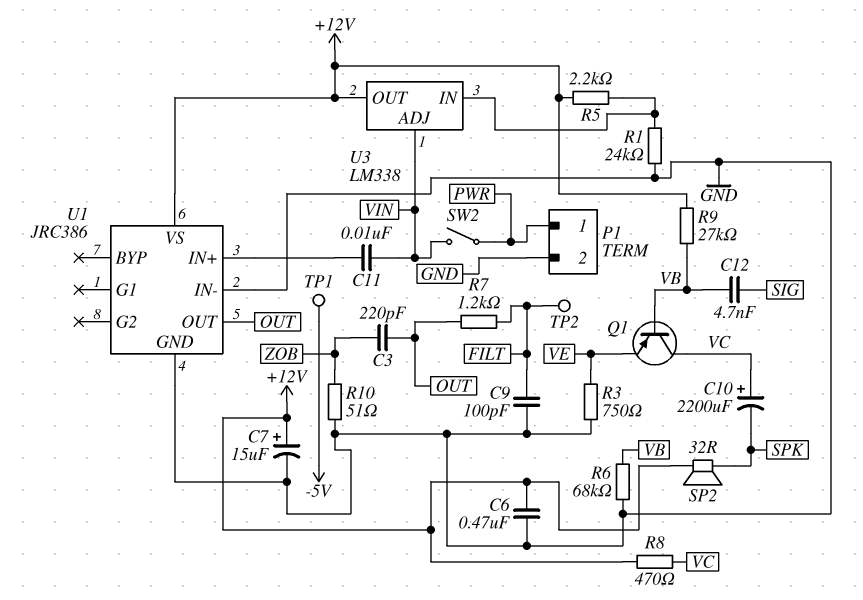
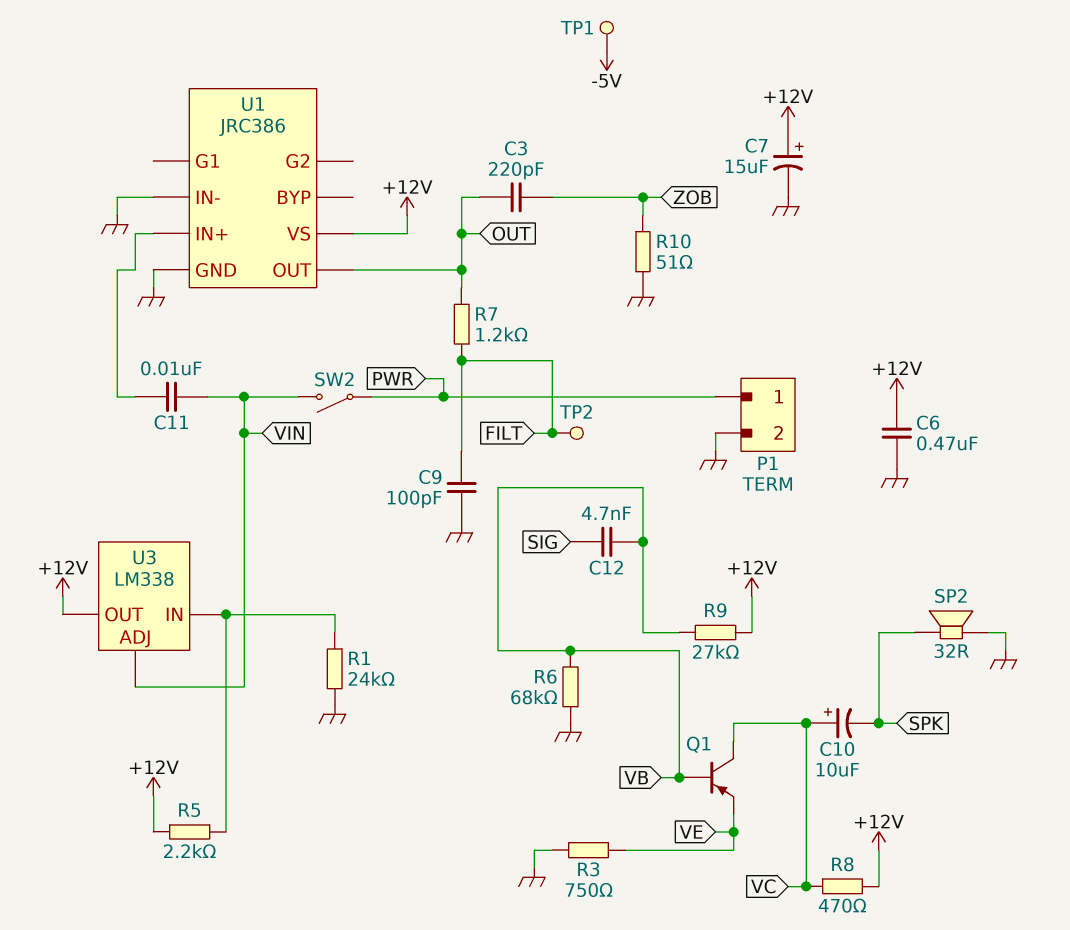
C10: 2200uF (plus VC, minus SPK) -> 10uF (plus VC, minus SPK)
SP2: speaker 32R (+12V, SPK) -> speaker 32R (GND, SPK)

